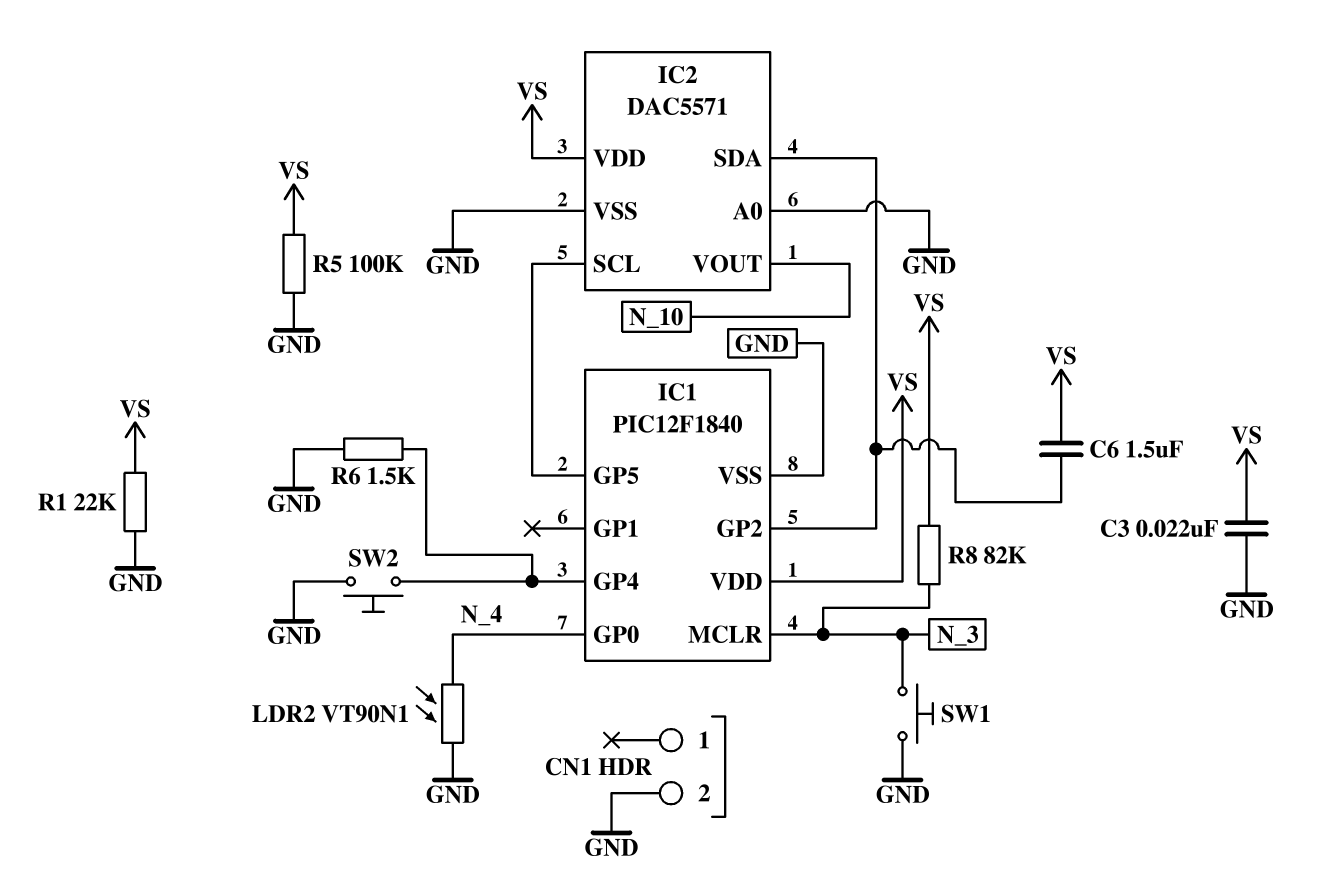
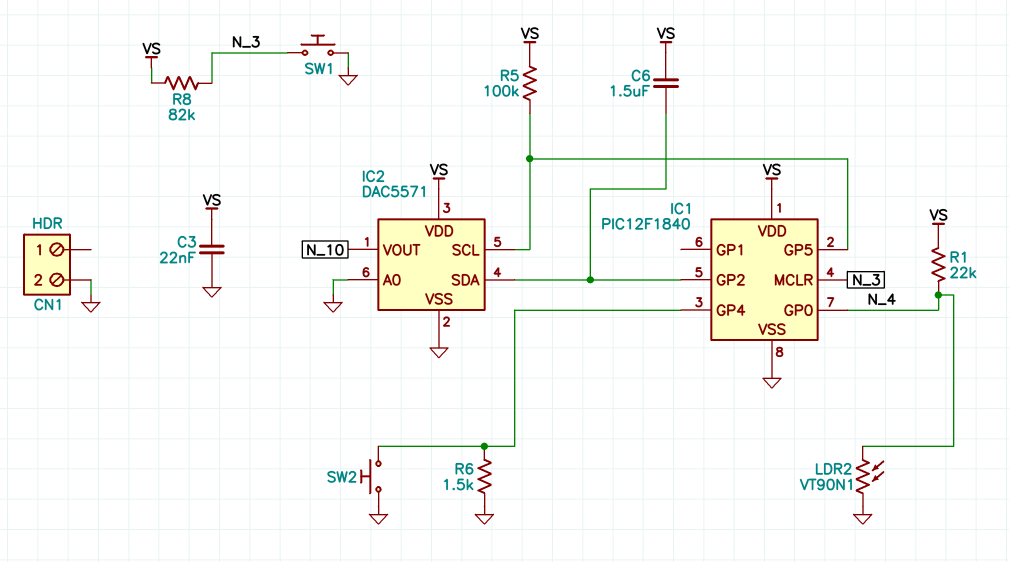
R1: 22k (GND, VS) -> 22k (N_4, VS)
R5: 100k (GND, VS) -> 100k (IC1/GP5, VS)

